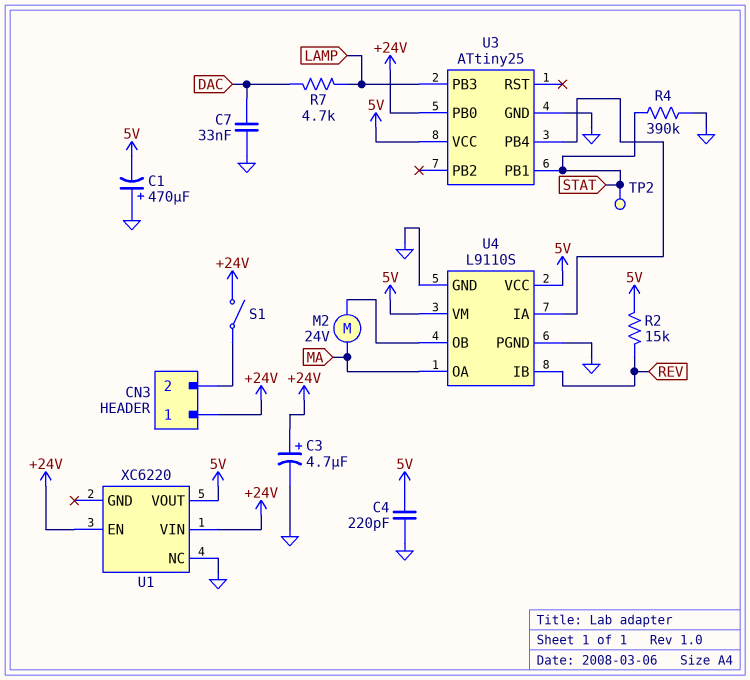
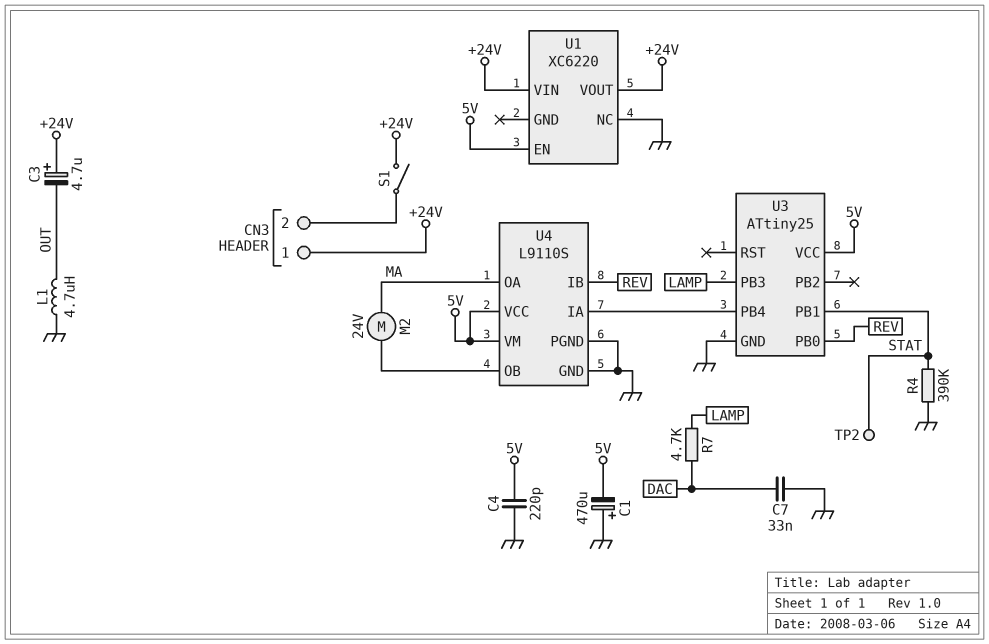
C3: 4.7uF (plus +24V, minus GND) -> 4.7uF (plus +24V, minus OUT)
L1: none -> 4.7uH (GND, OUT)
R2: 15k (5V, REV) -> none
U1 pin EN: +24V -> 5V
U1 pin VOUT: 5V -> +24V
U3 pin PB0: +24V -> REV

